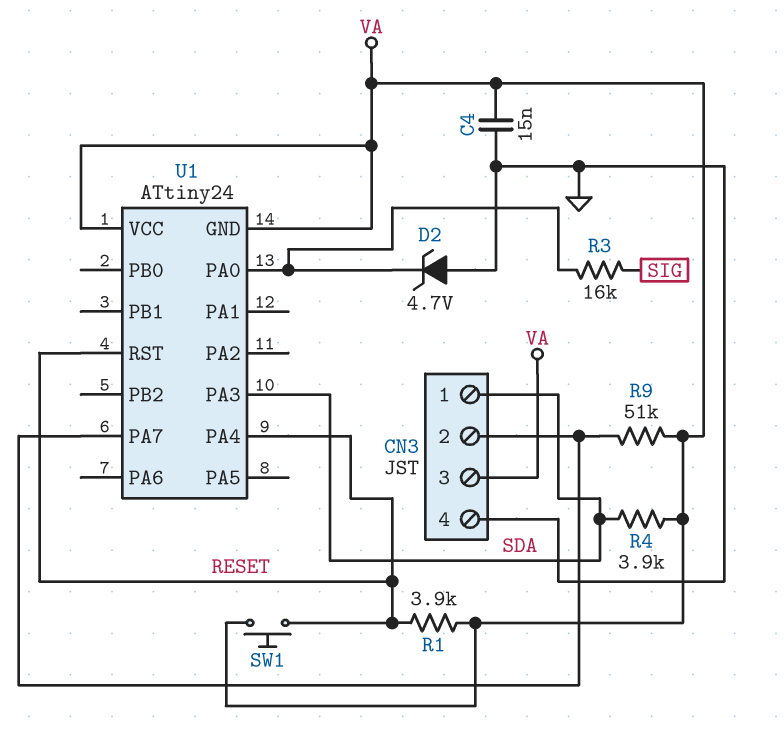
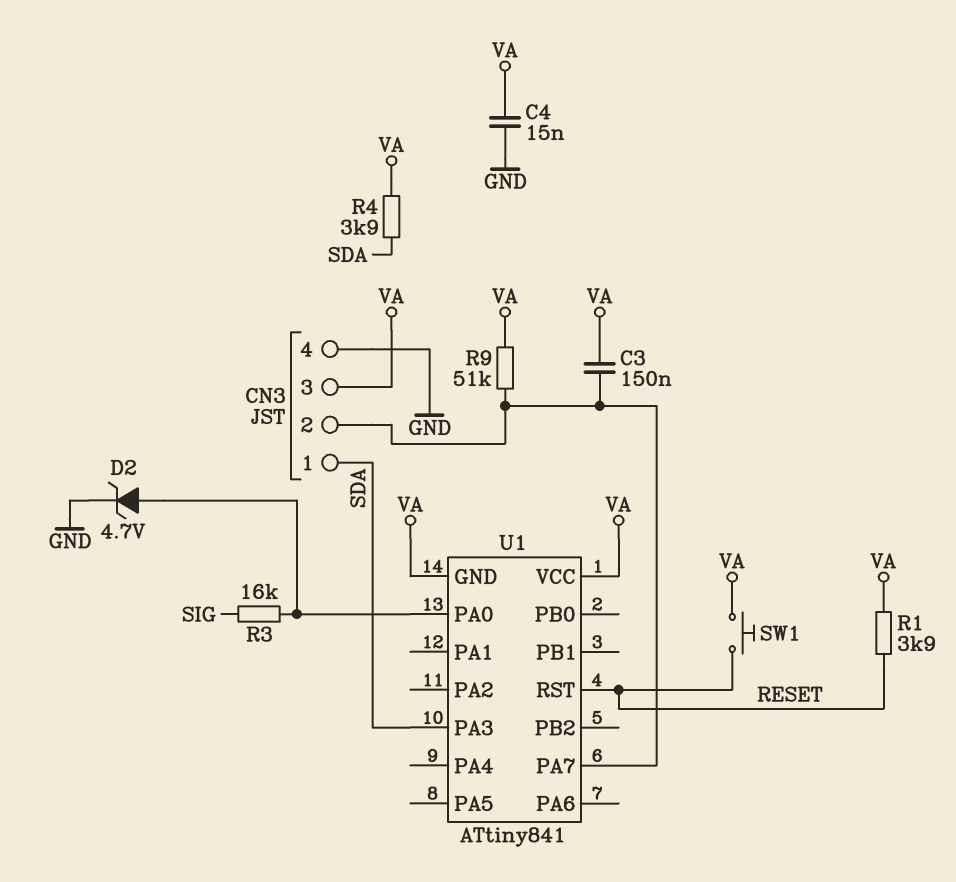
C3: none -> 150nF (CN3/2, VA)
D2: zener 4.7V (A GND, K U1/PA0) -> zener 4.7V (A U1/PA0, K GND)
U1: ATtiny24 -> ATtiny841
U1 pin PA4: RESET -> none

